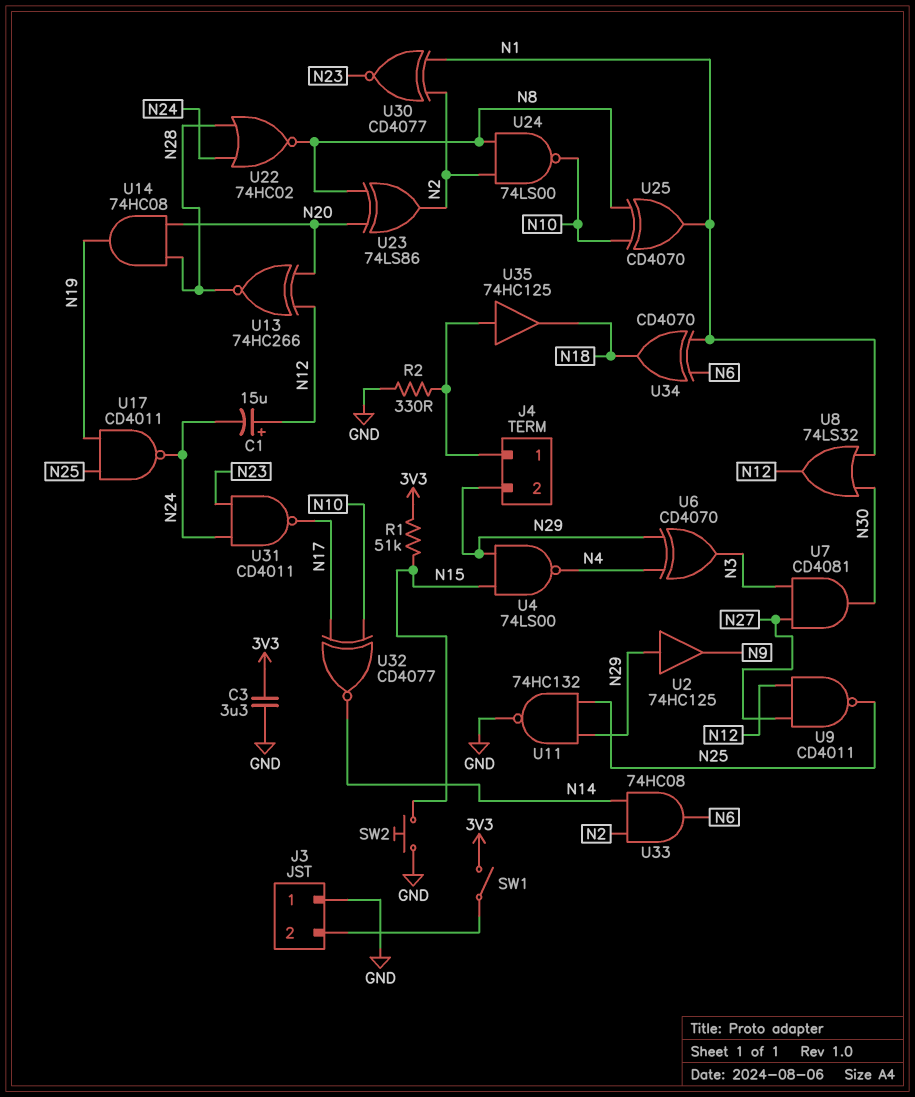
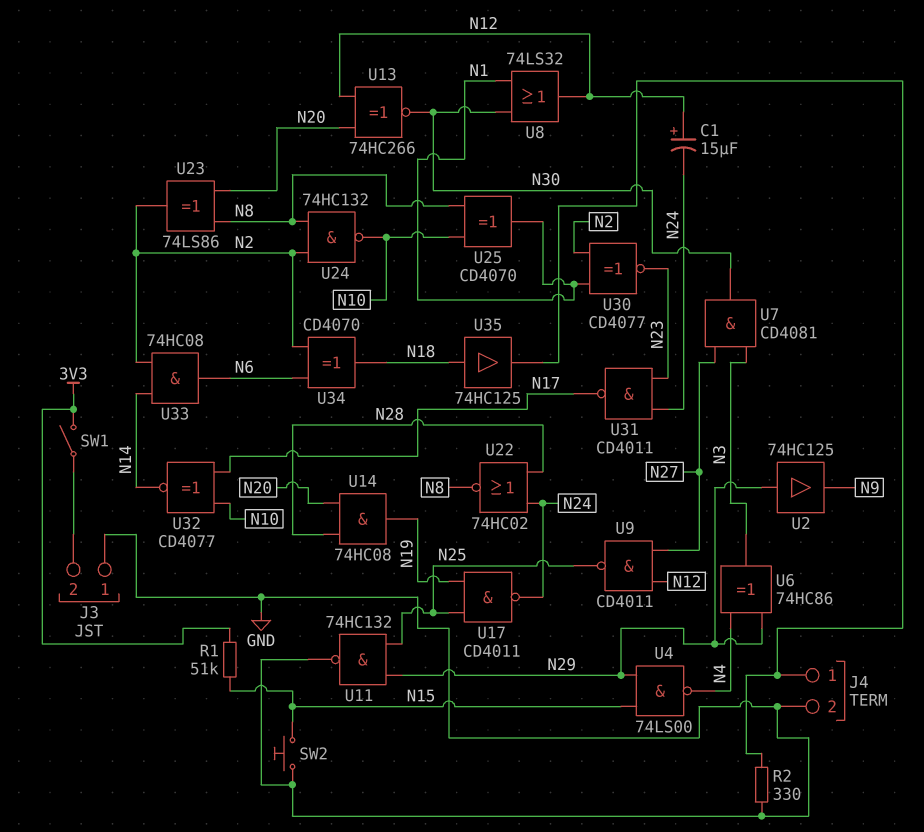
C3: 3.3uF (3V3, GND) -> none
J4 pin 2: N29 -> GND
U6: XOR CD4070 (in N4, in N29, out N3) -> XOR 74HC86 (in N4, in N29, out N3)
U13: XNOR 74HC266 (in N12, in N20, out N28) -> XNOR 74HC266 (in N12, in N20, out N30)
U24: NAND 74LS00 (in N2, in N8, out N10) -> NAND 74HC132 (in N2, in N8, out N10)
U34: XOR CD4070 (in N1, in N6, out N18) -> XOR CD4070 (in N2, in N6, out N18)
U35: buffer 74HC125 (in J4/1, out N18) -> buffer 74HC125 (in N18, out J4/1)

